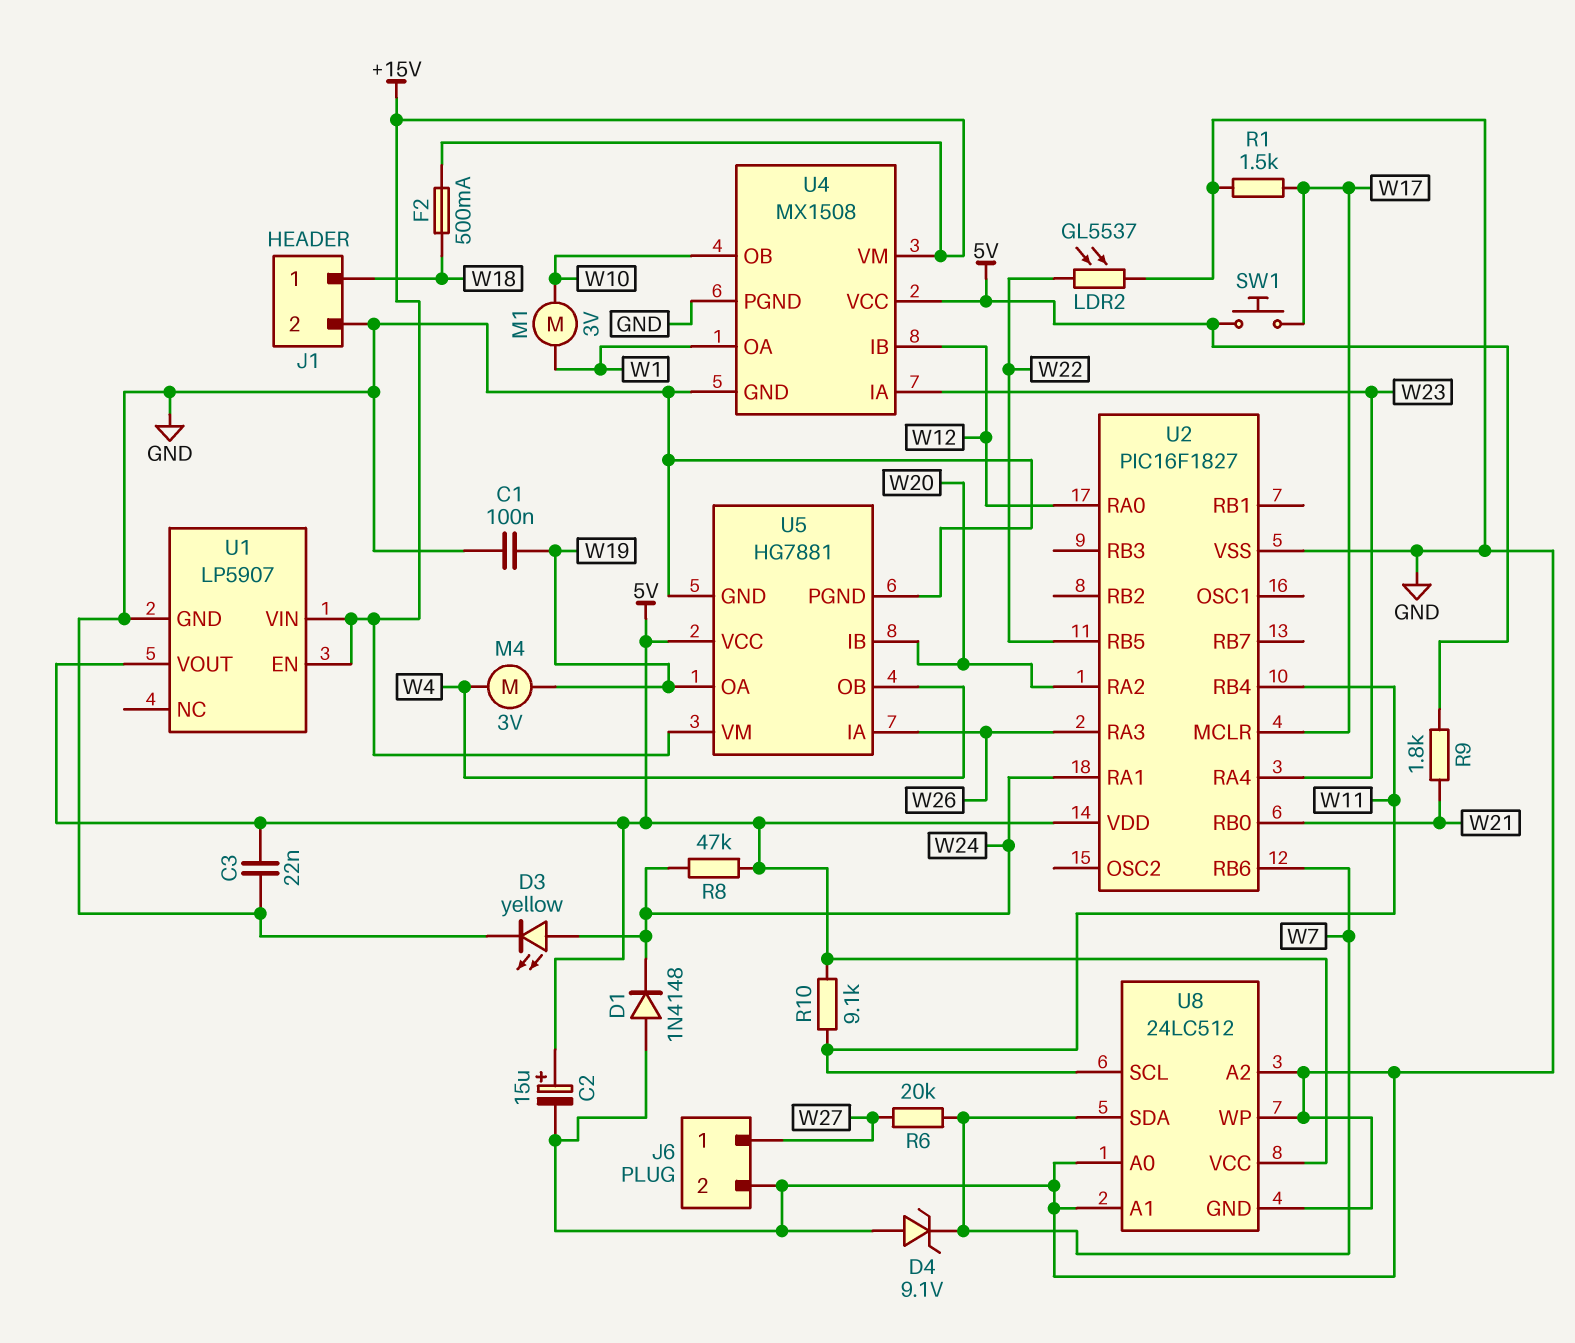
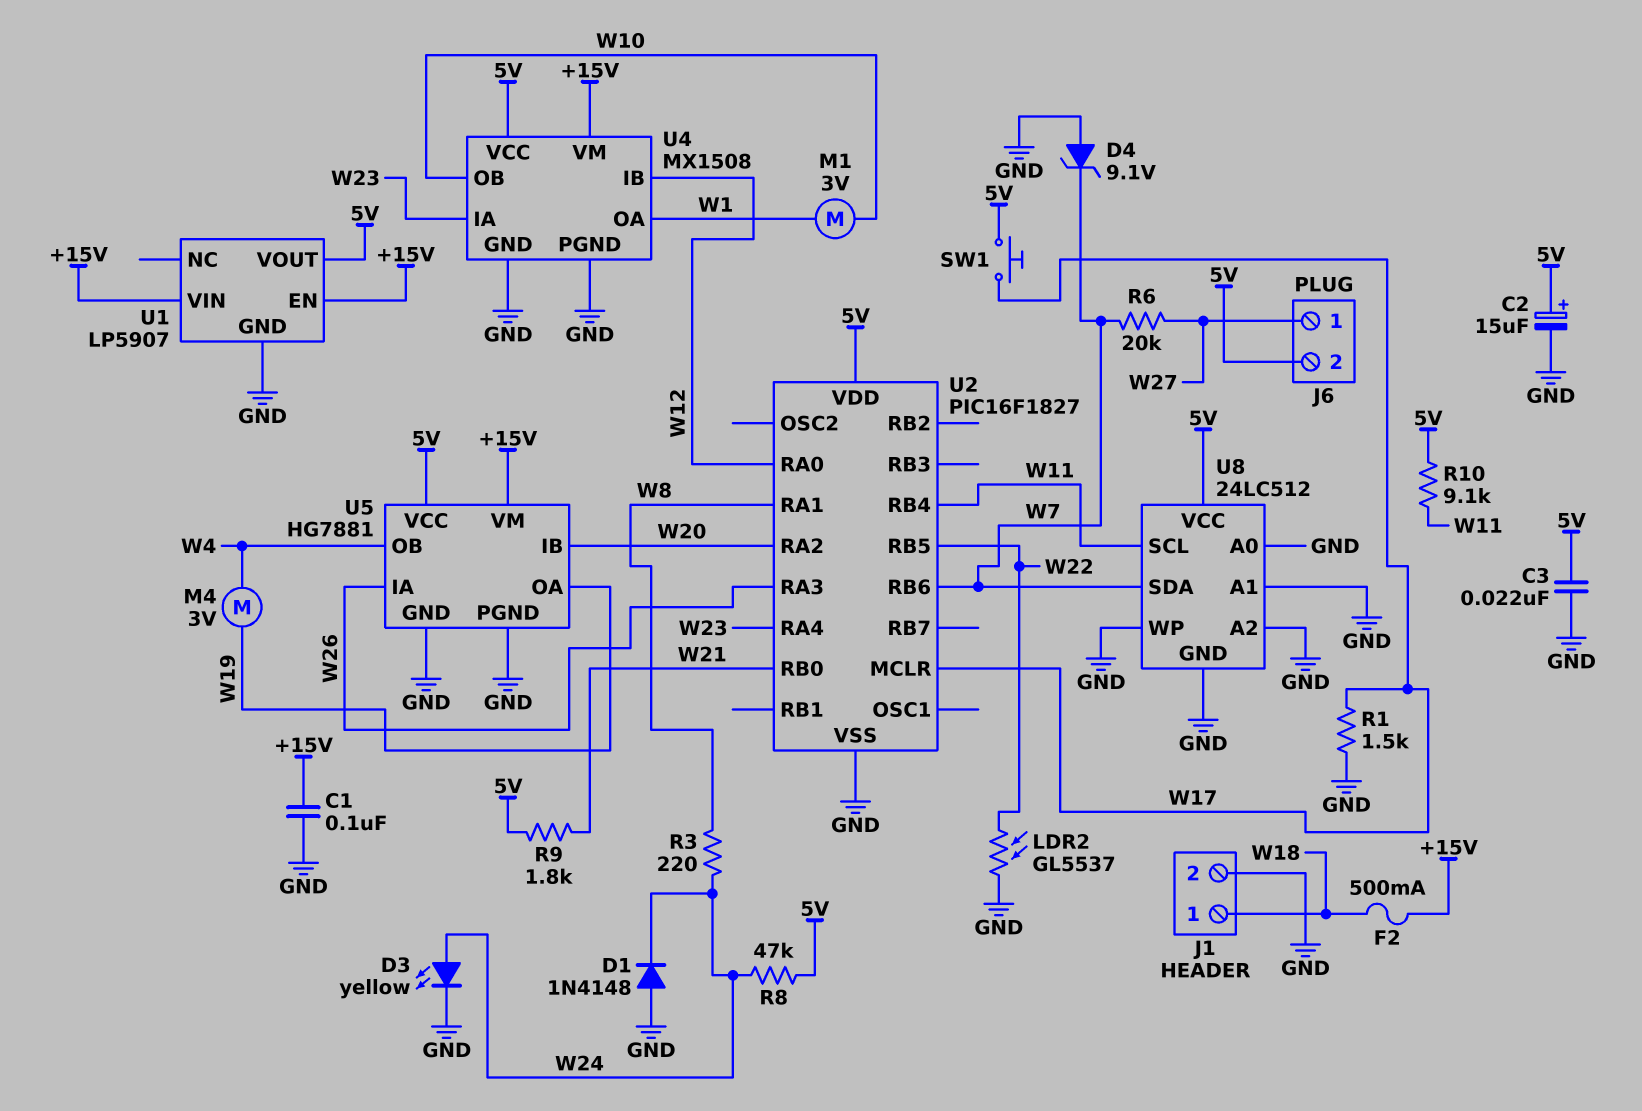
C1: 100nF (GND, W19) -> 100nF (+15V, GND)
J6 pin 2: GND -> 5V
R3: none -> 220 (W8, W24)
U2 pin RA1: W24 -> W8

